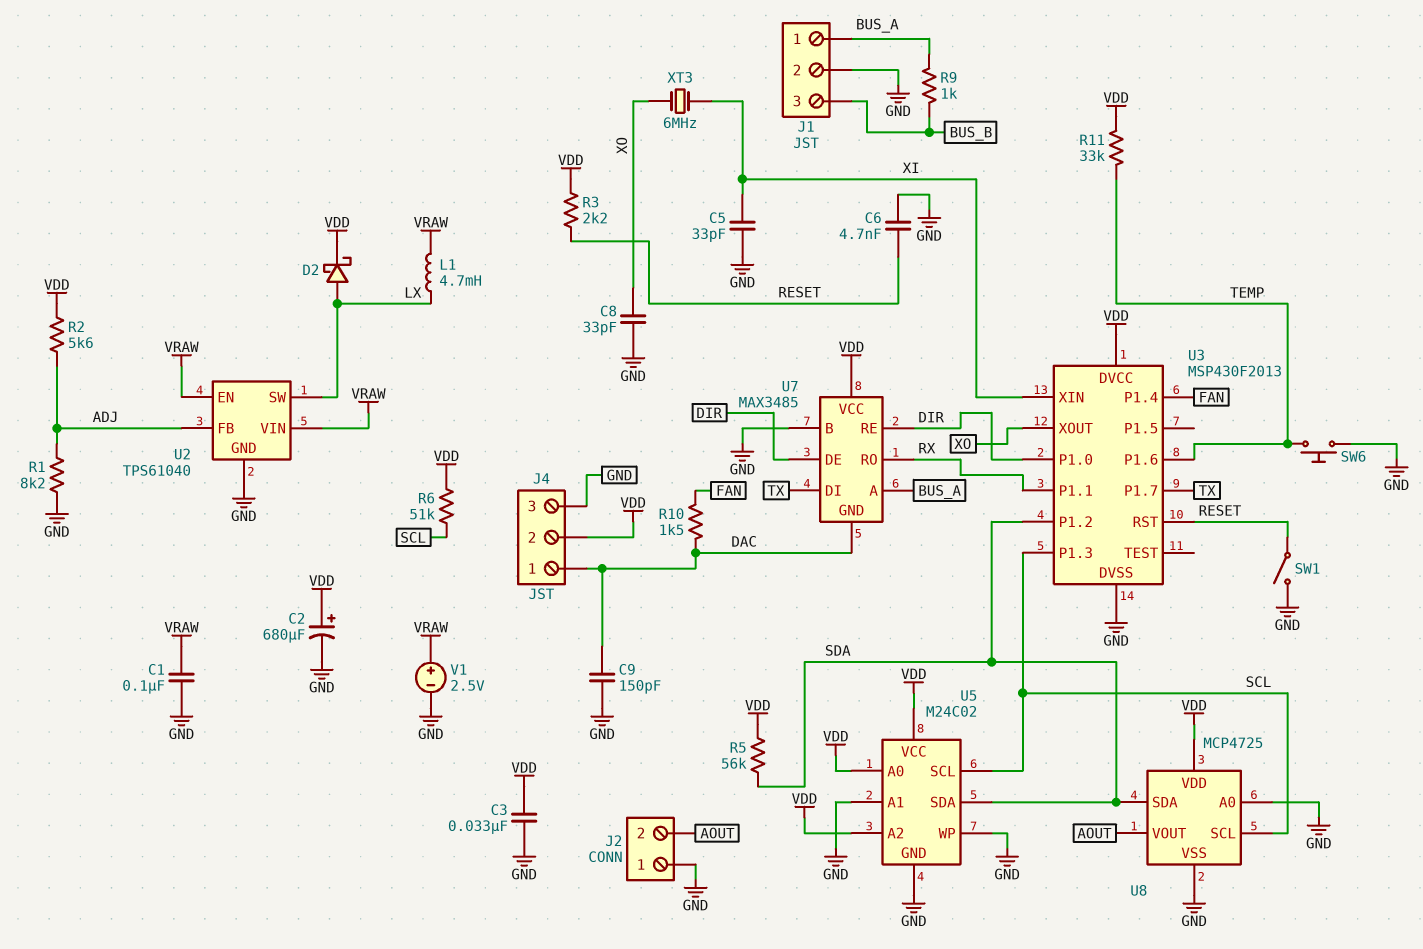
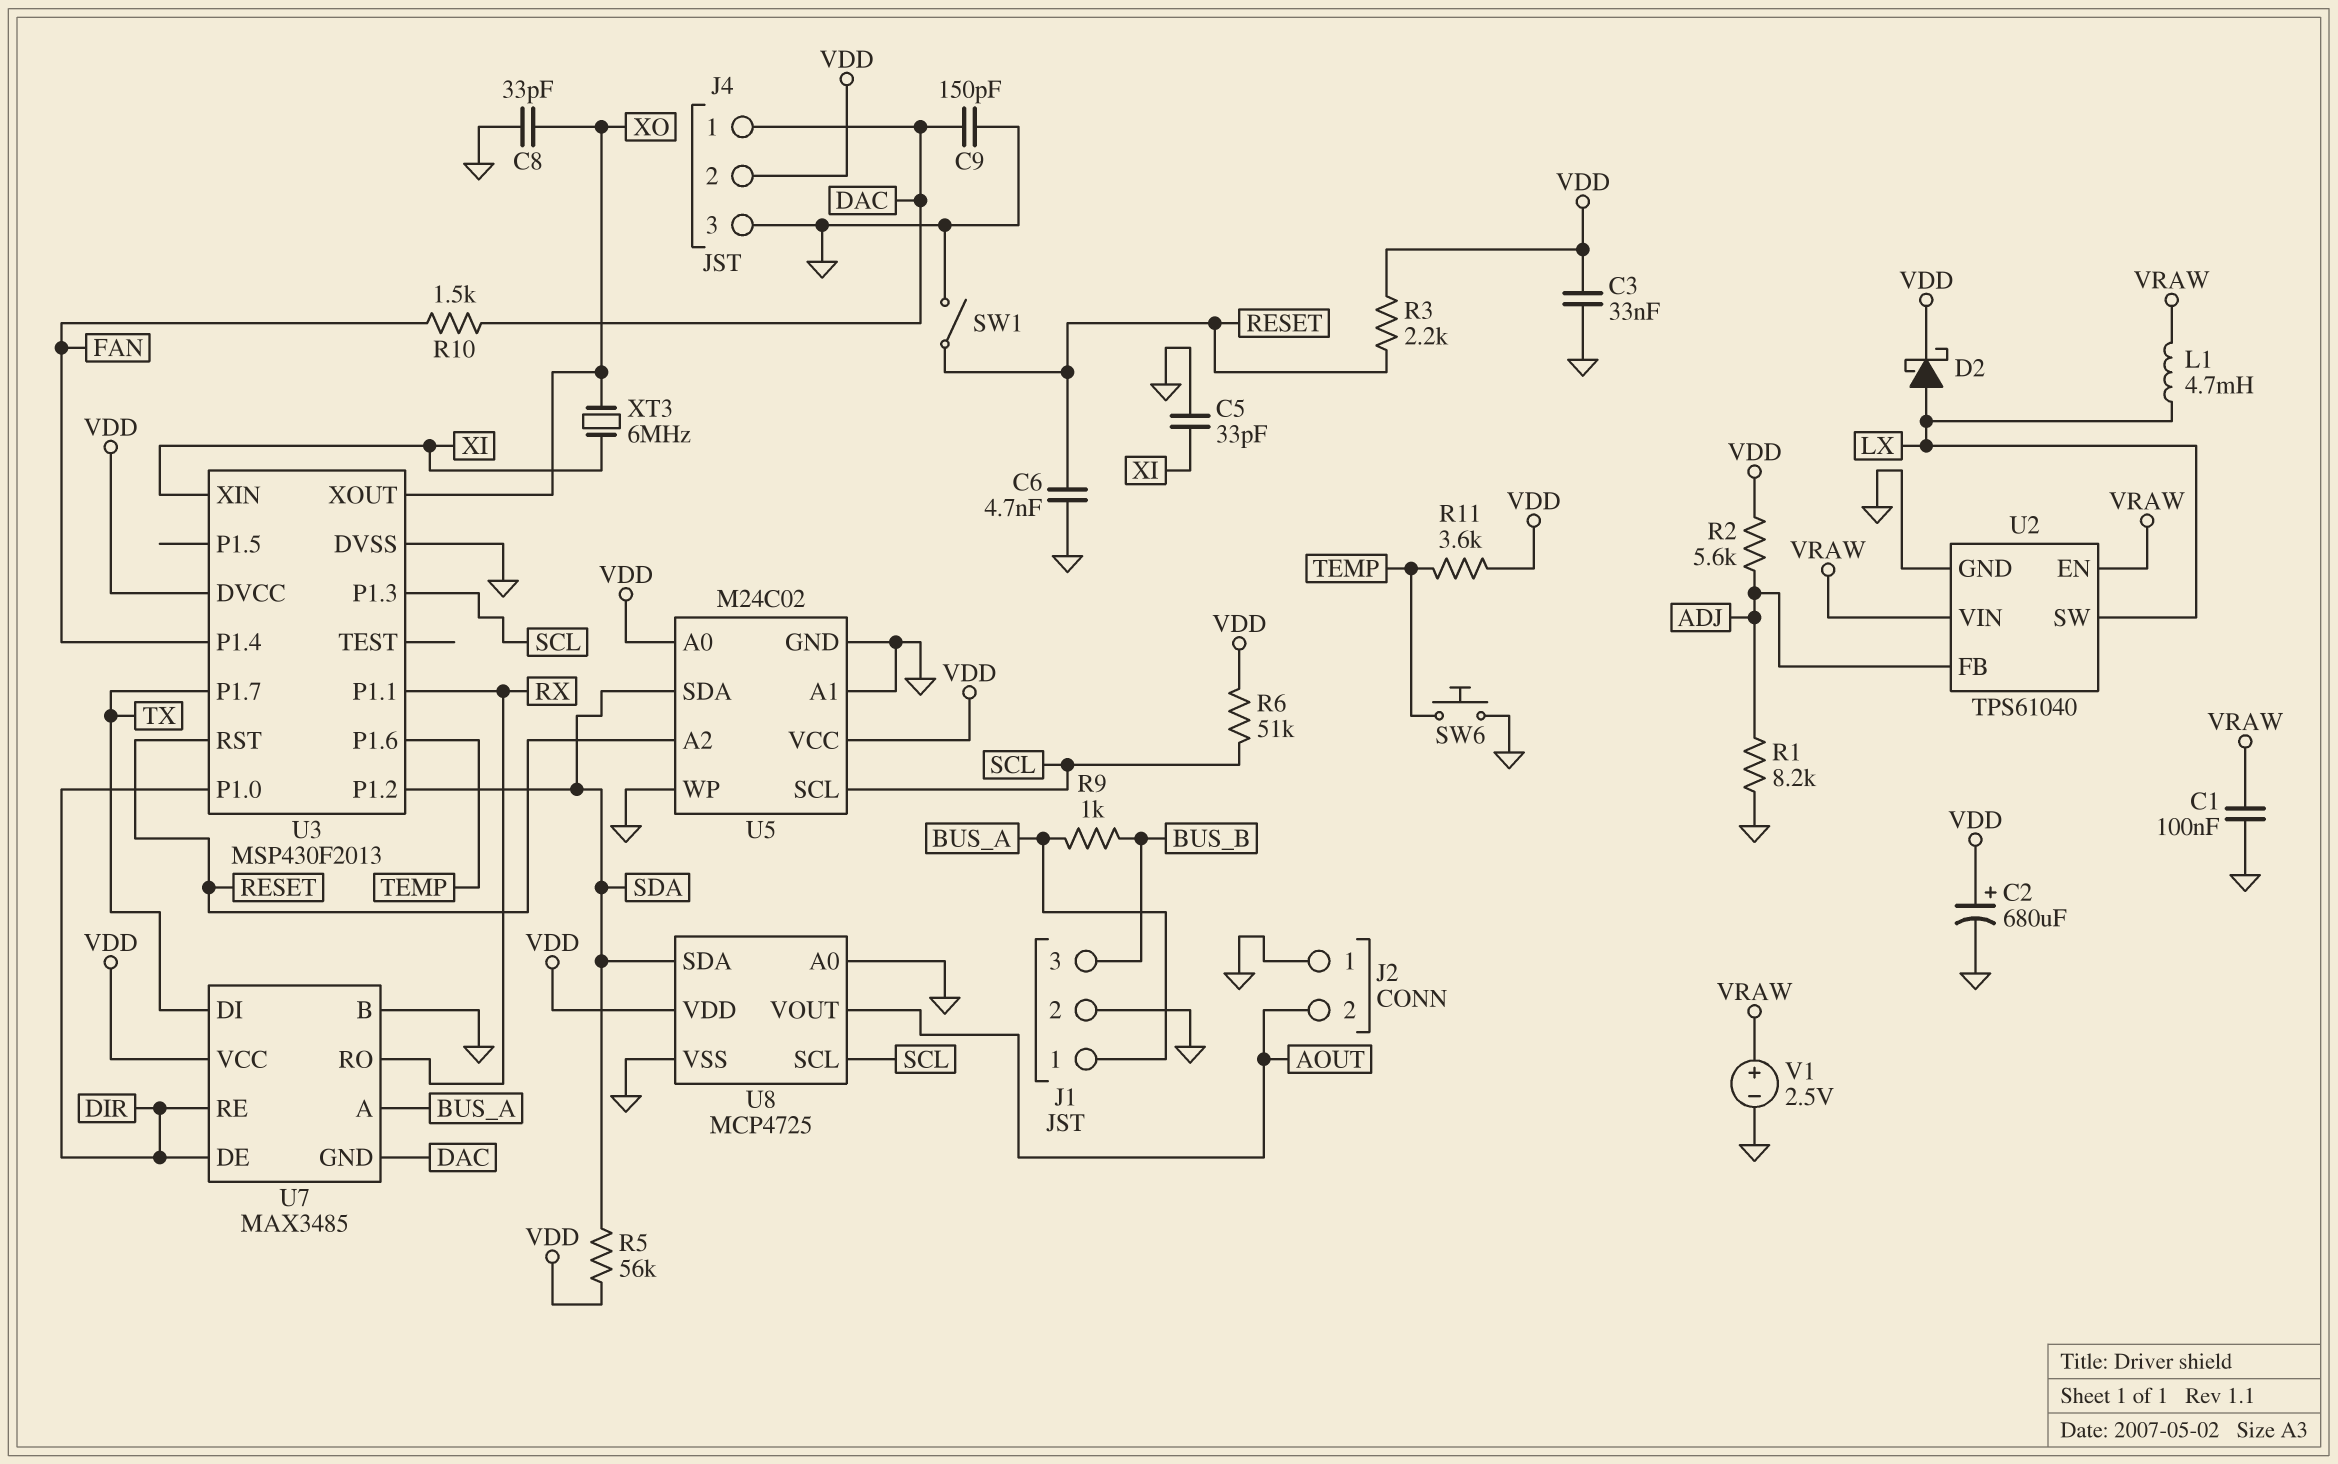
R11: 33k (TEMP, VDD) -> 3.6k (TEMP, VDD)
U5 pin A2: VDD -> RESET

